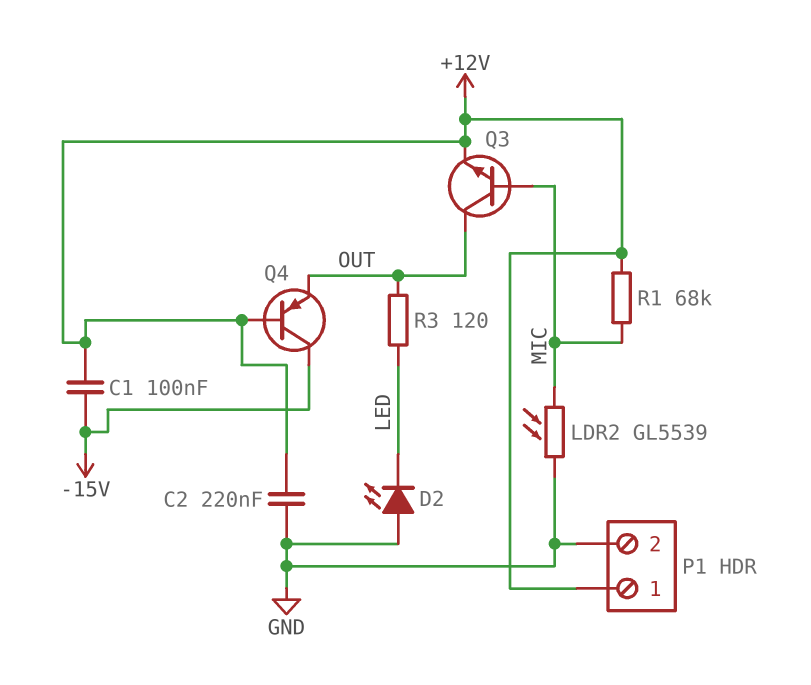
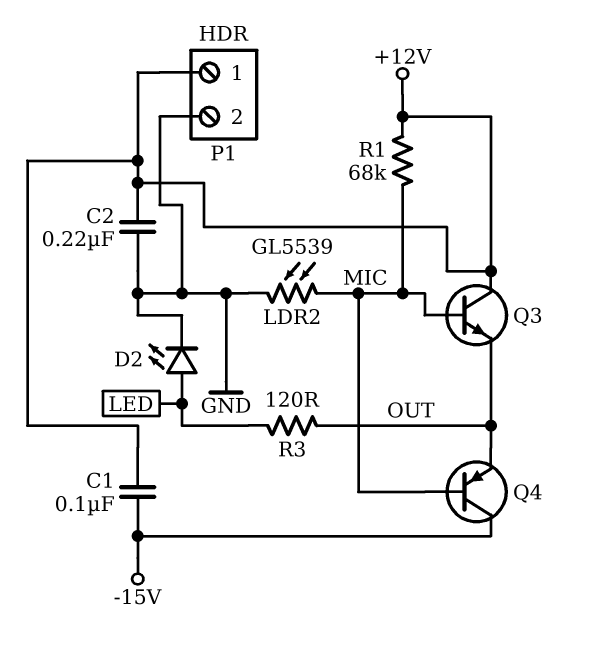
D2: LED (A GND, K LED) -> LED (A LED, K GND)
Q3: NPN (B MIC, C OUT, E +12V) -> NPN (B MIC, C +12V, E OUT)
Q4: PNP (B +12V, C -15V, E OUT) -> PNP (B MIC, C -15V, E OUT)

